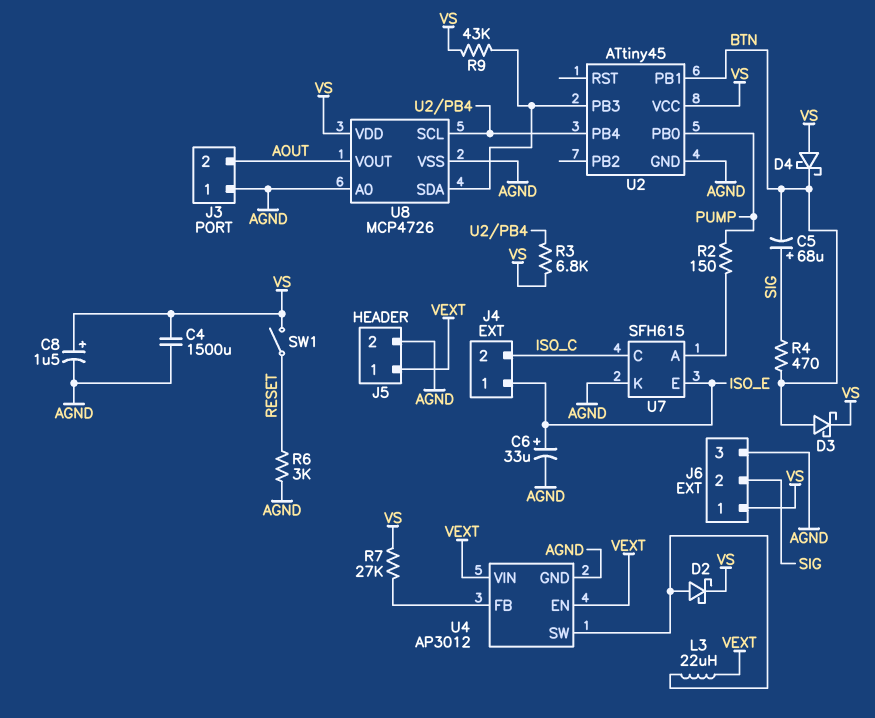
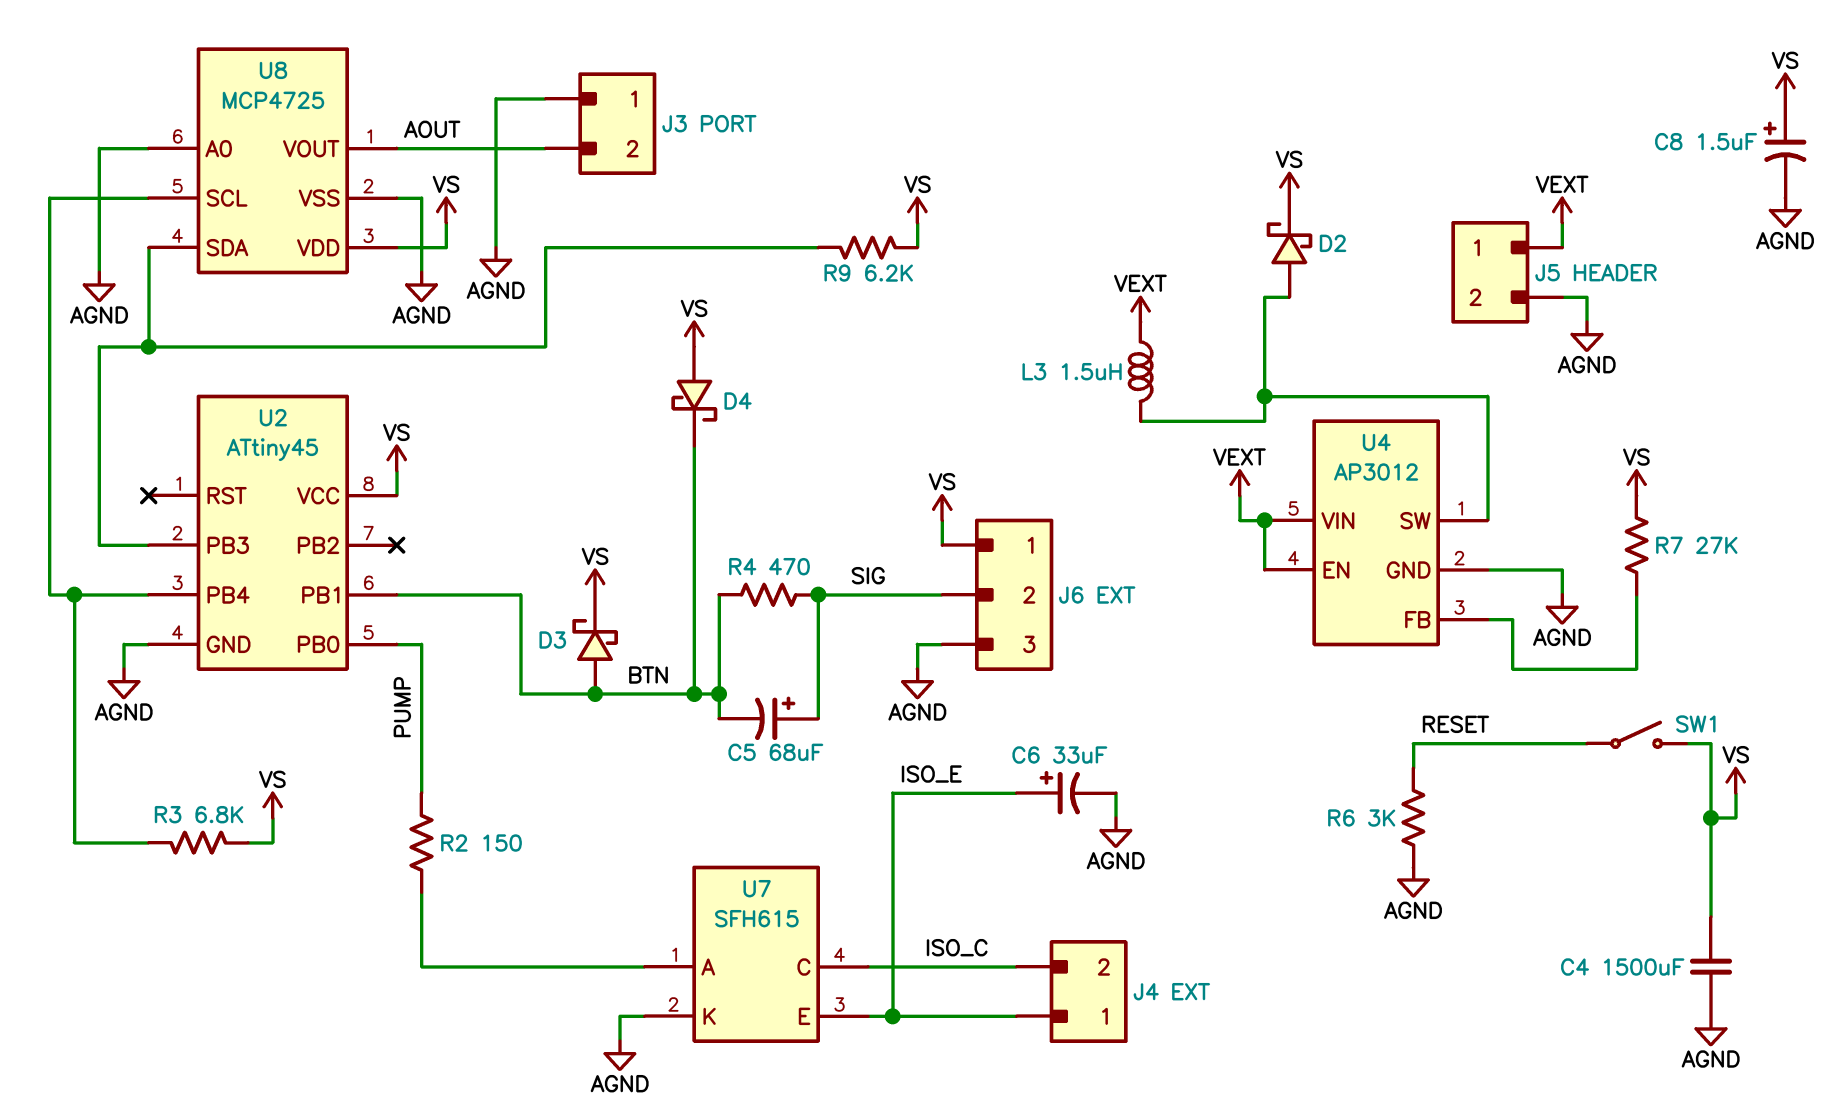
L3: 22uH (U4/SW, VEXT) -> 1.5uH (U4/SW, VEXT)
R9: 43k (U2/PB3, VS) -> 6.2k (U2/PB3, VS)
U8: MCP4726 -> MCP4725

